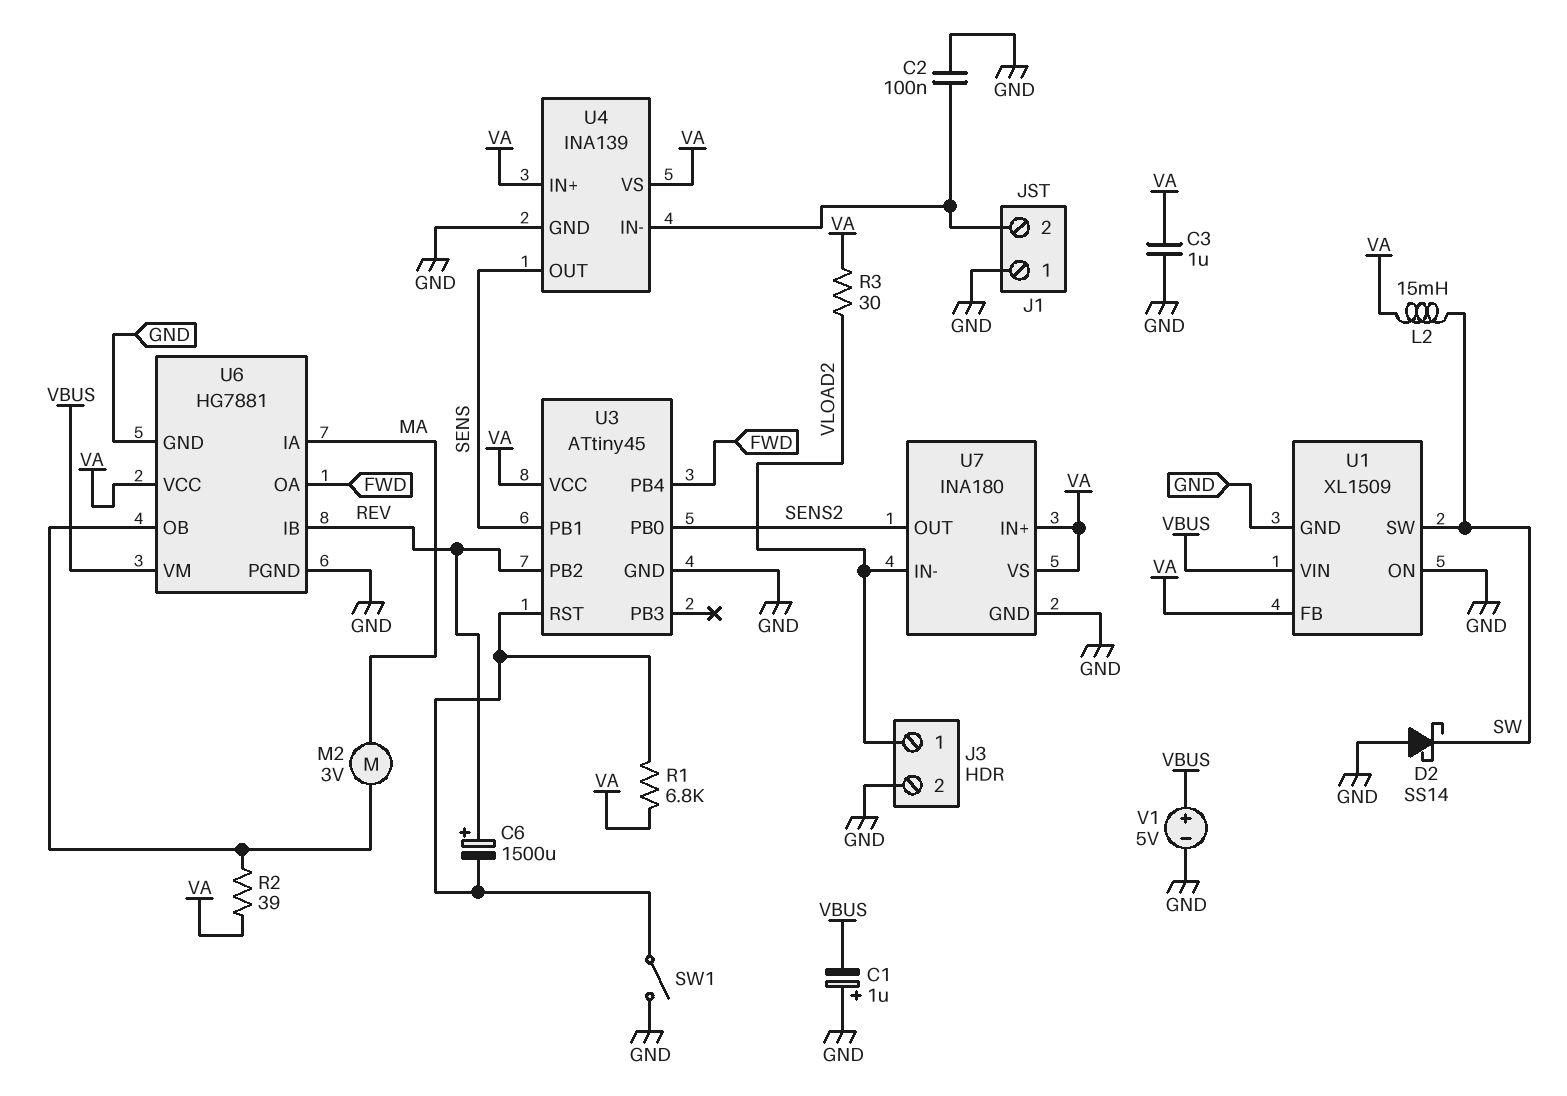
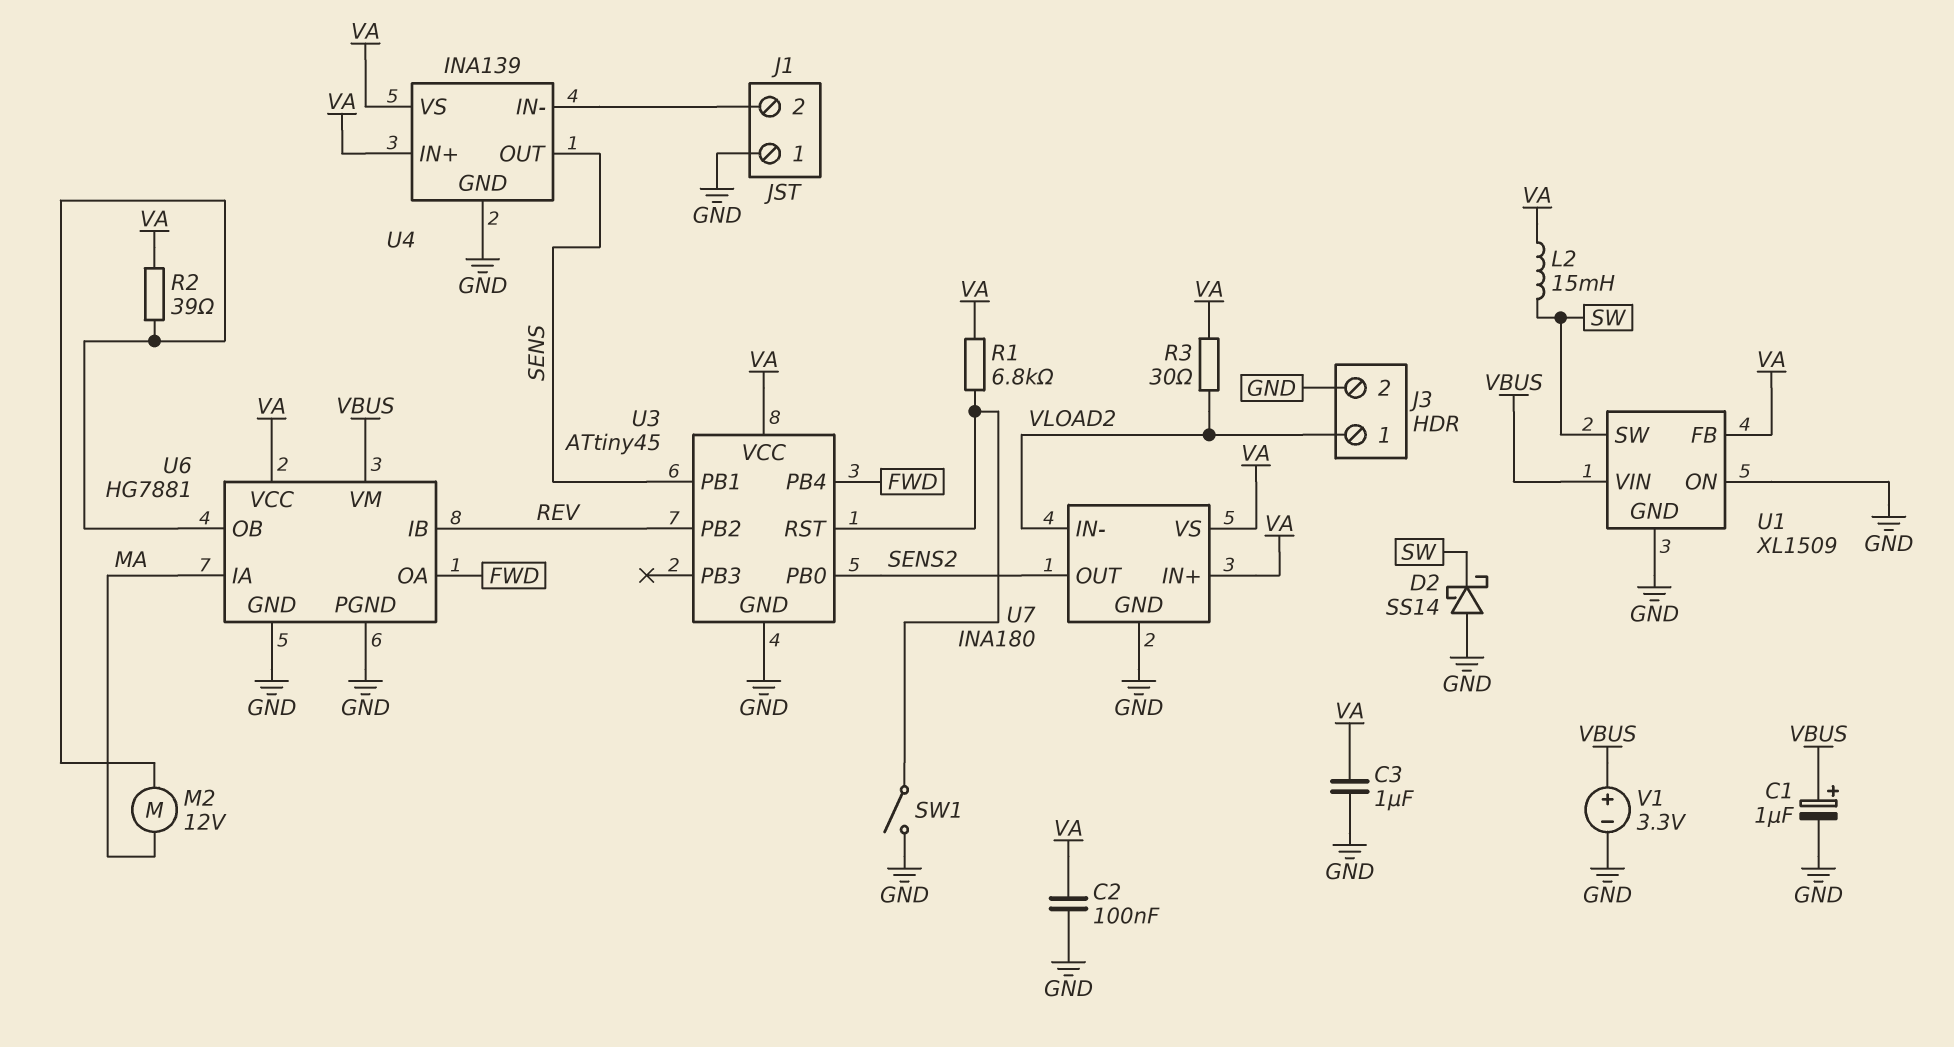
C1: 1uF (plus GND, minus VBUS) -> 1uF (plus VBUS, minus GND)
C2: 100nF (GND, J1/2) -> 100nF (GND, VA)
C6: 1500uF (plus REV, minus U3/RST) -> none
M2: motor 3V (MA, U6/OB) -> motor 12V (MA, U6/OB)
V1: 5V (plus VBUS, minus GND) -> 3.3V (plus VBUS, minus GND)

